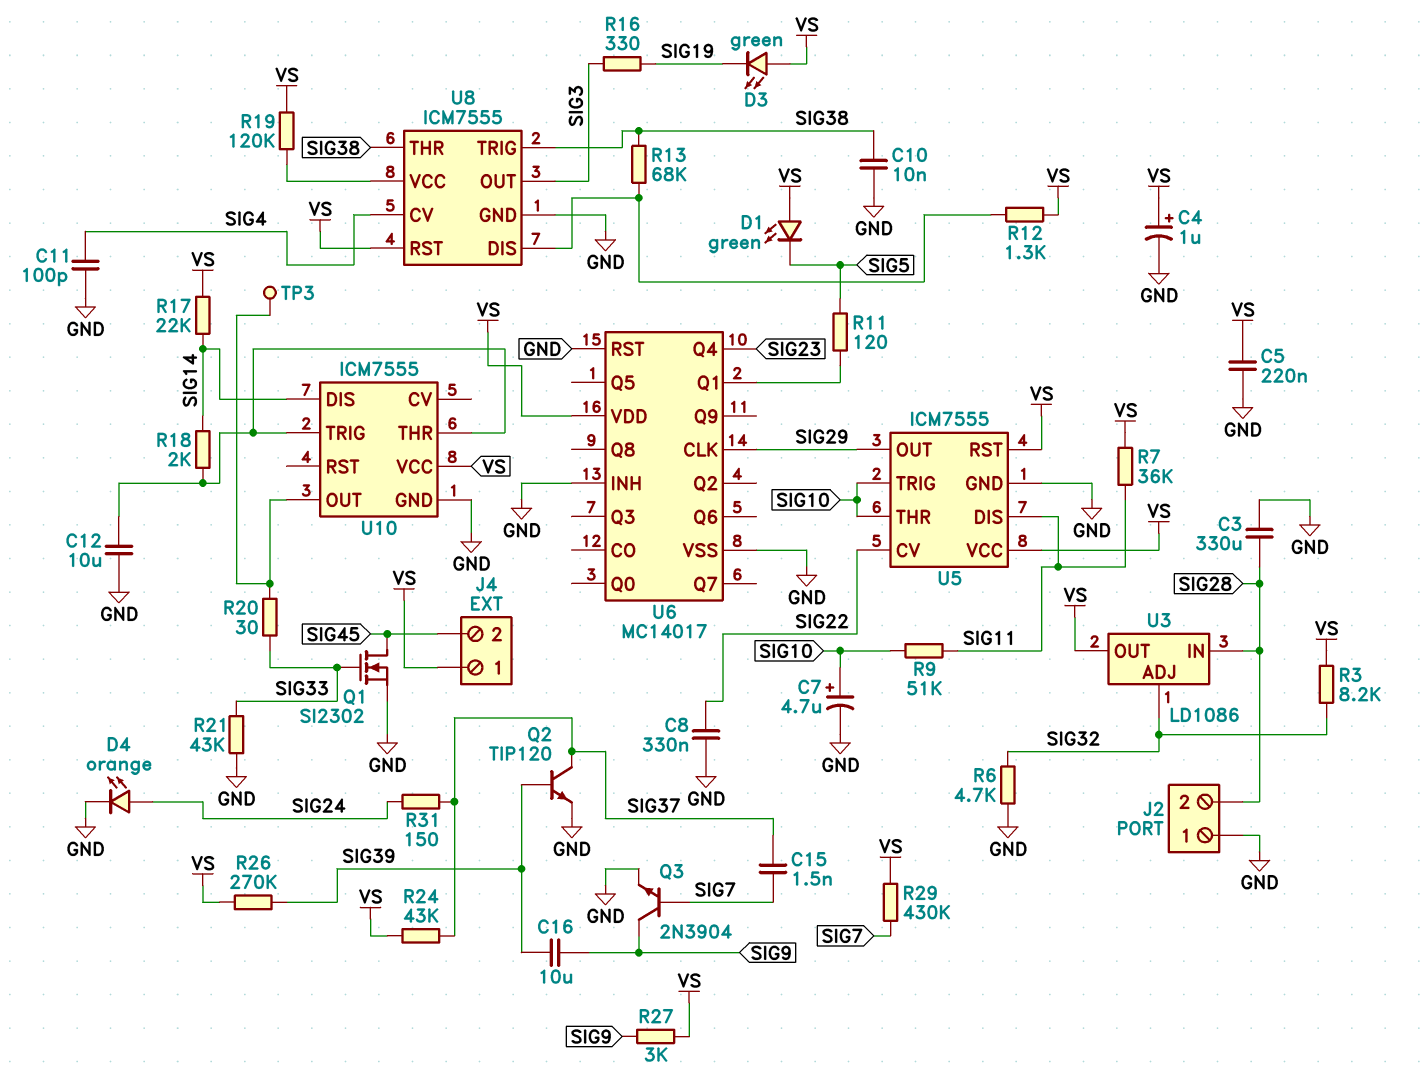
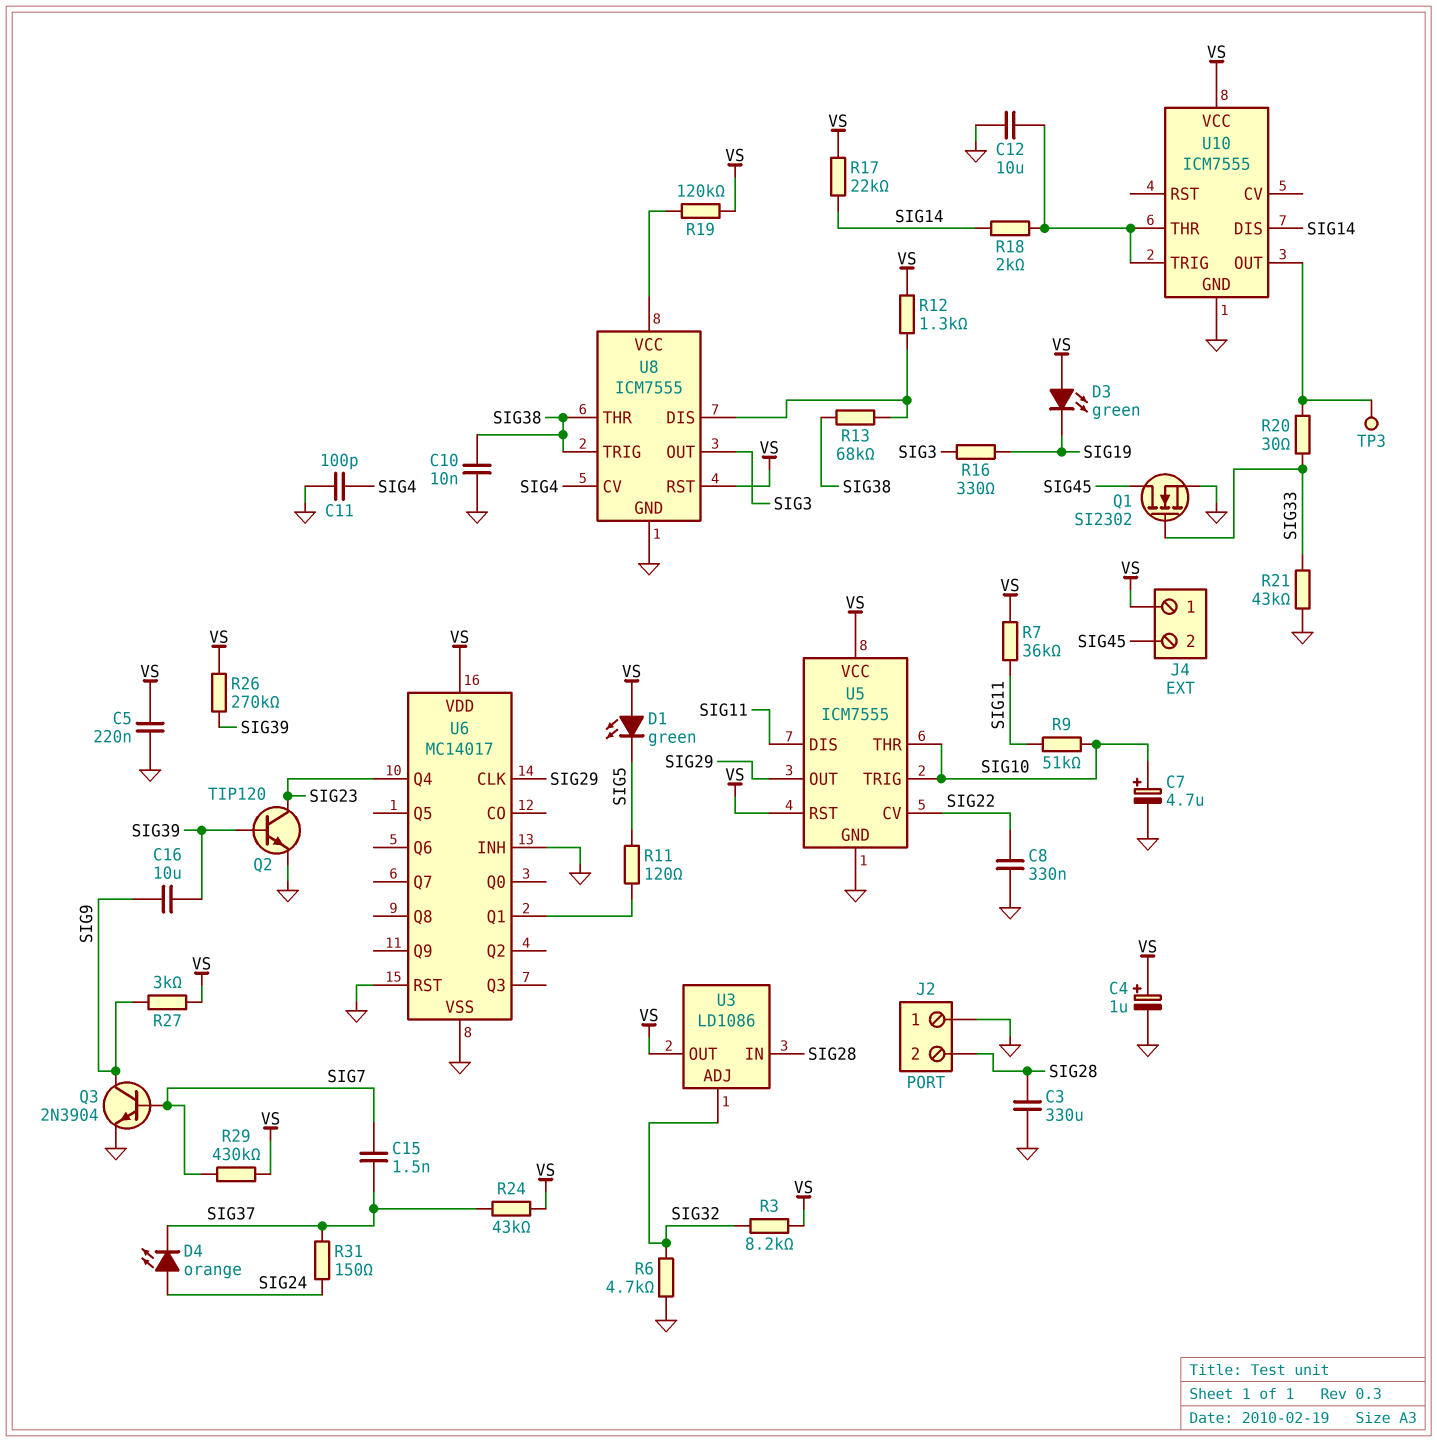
D4: LED orange (A SIG24, K GND) -> LED orange (A SIG24, K SIG37)
Q2: NPN TIP120 (B SIG39, C SIG37, E GND) -> NPN TIP120 (B SIG39, C SIG23, E GND)

